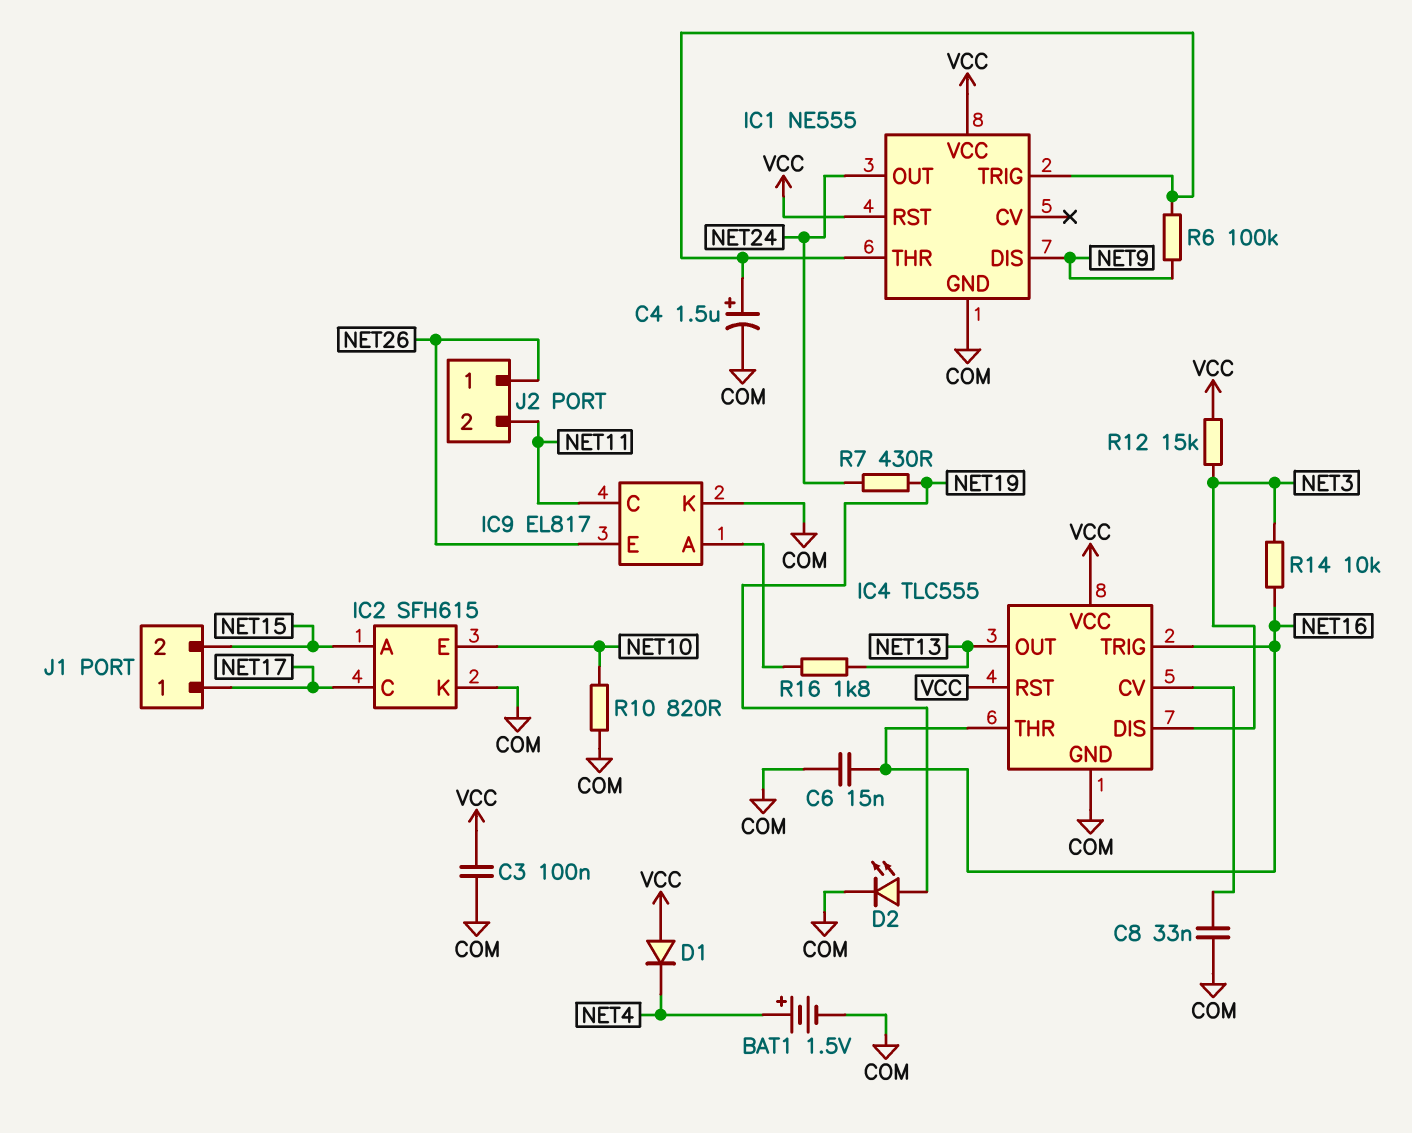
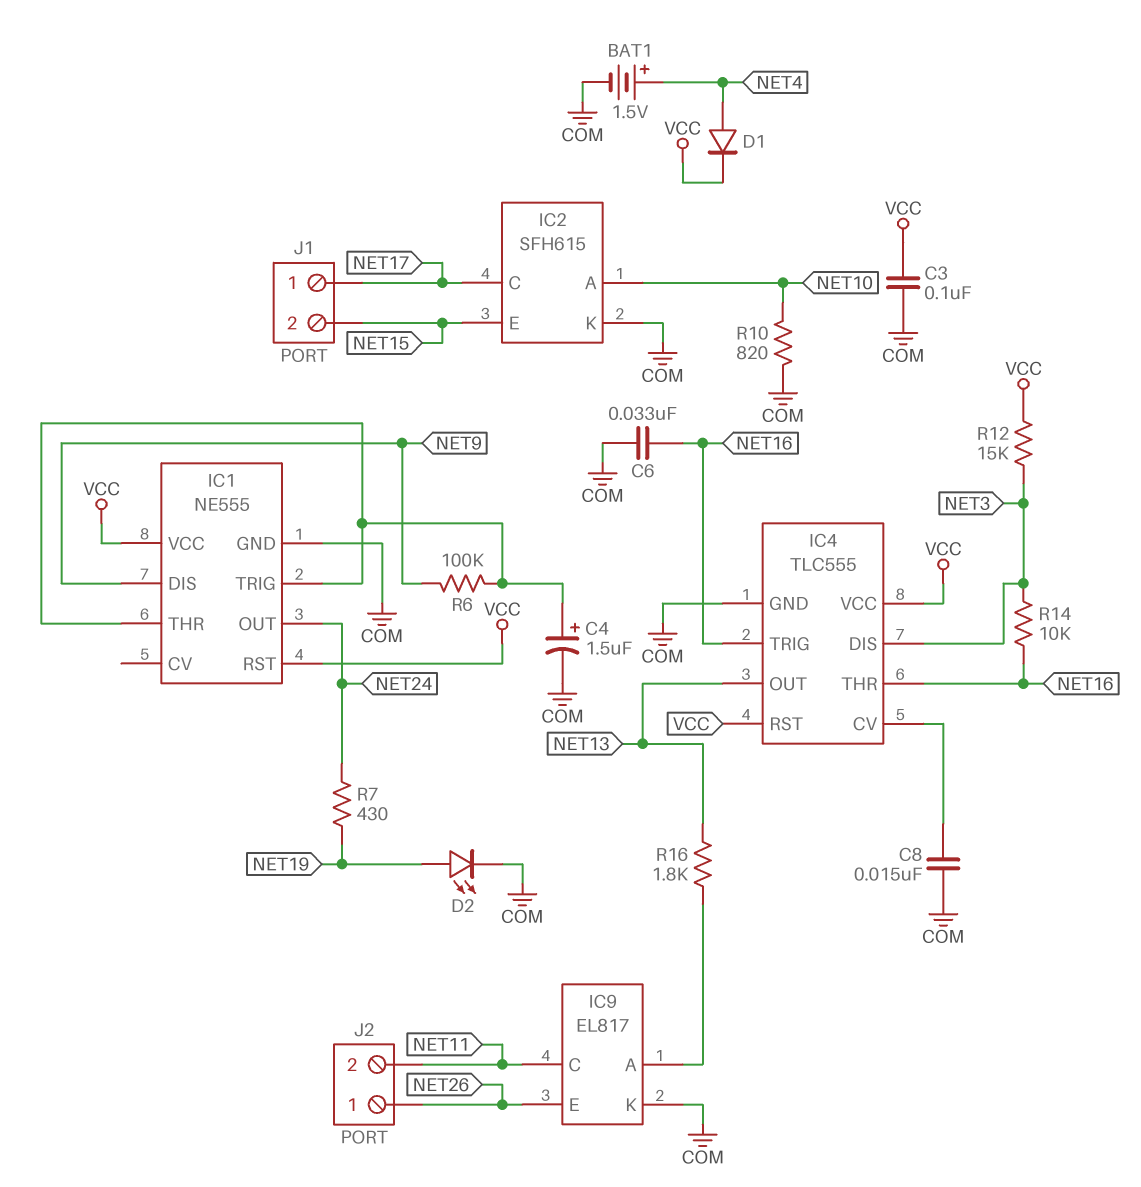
C6: 15nF (COM, NET16) -> 33nF (COM, NET16)
C8: 33nF (COM, IC4/CV) -> 15nF (COM, IC4/CV)
D1: diode (A VCC, K NET4) -> diode (A NET4, K VCC)
IC2 pin A: NET15 -> NET10
IC2 pin E: NET10 -> NET15

